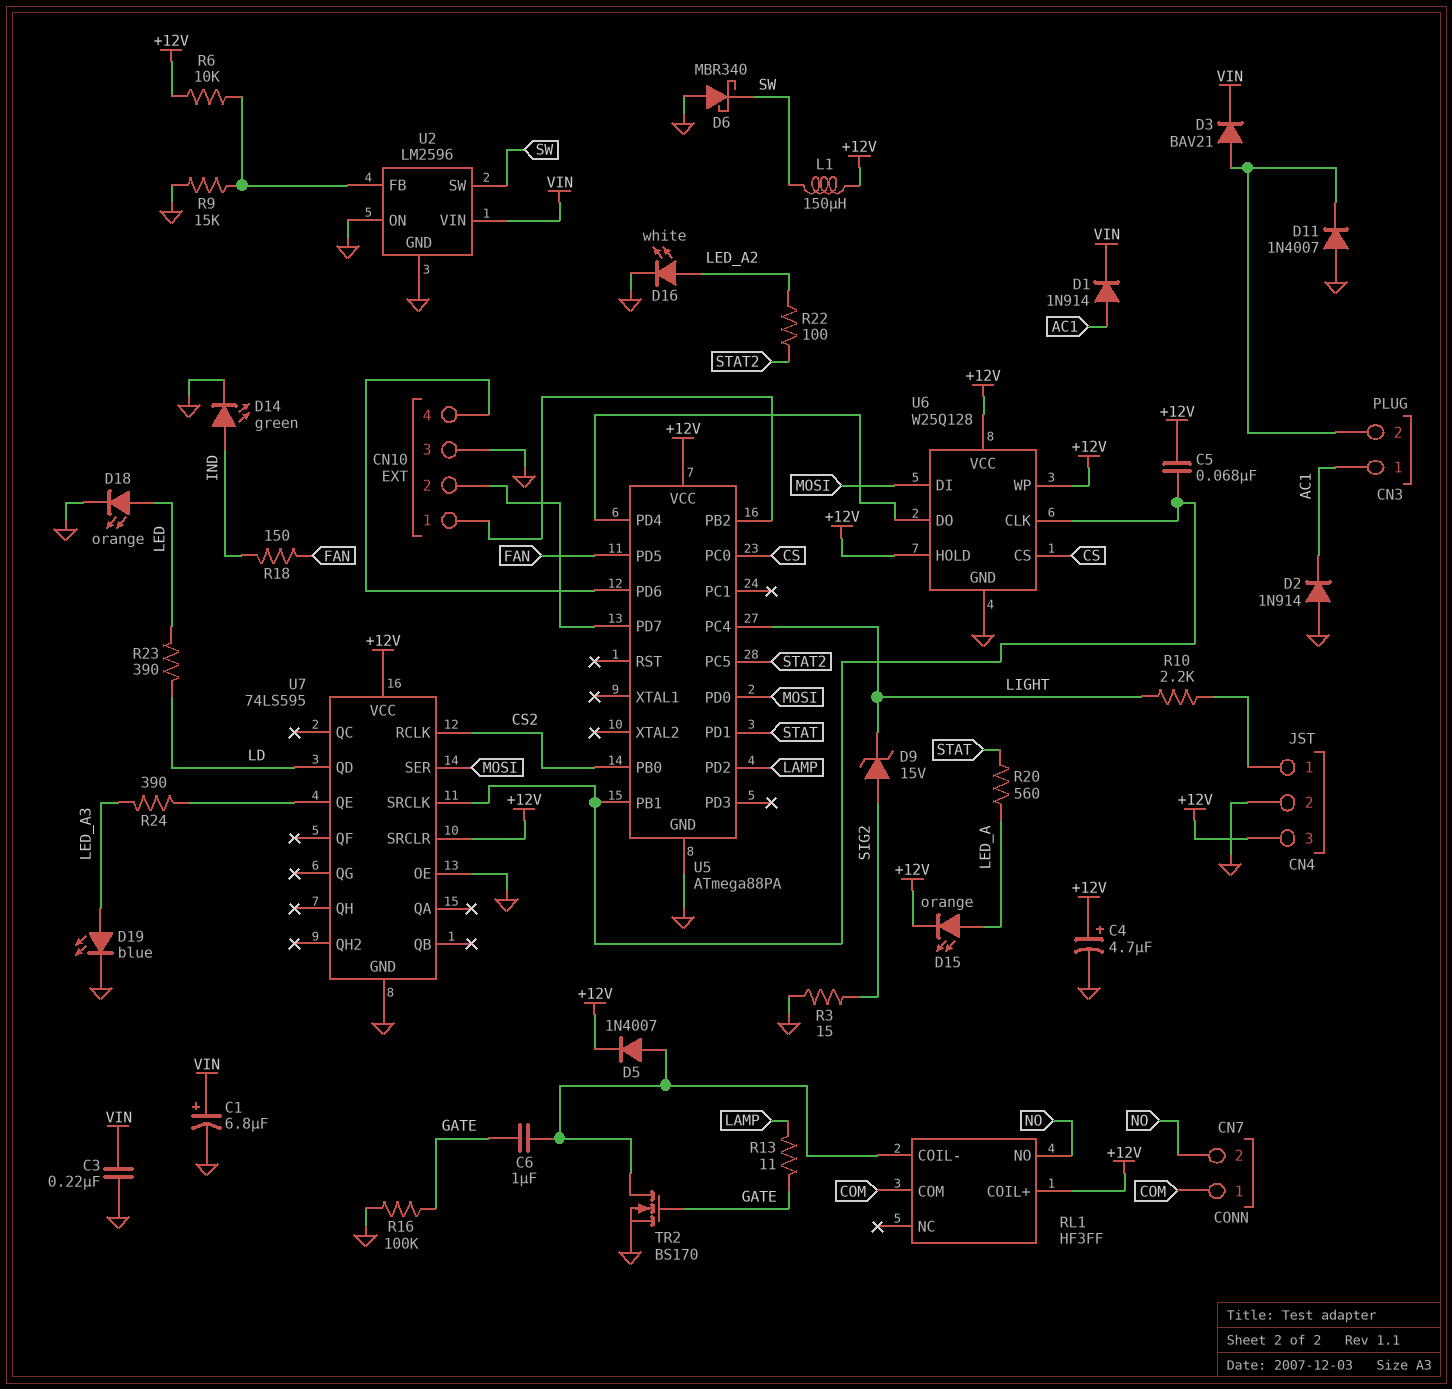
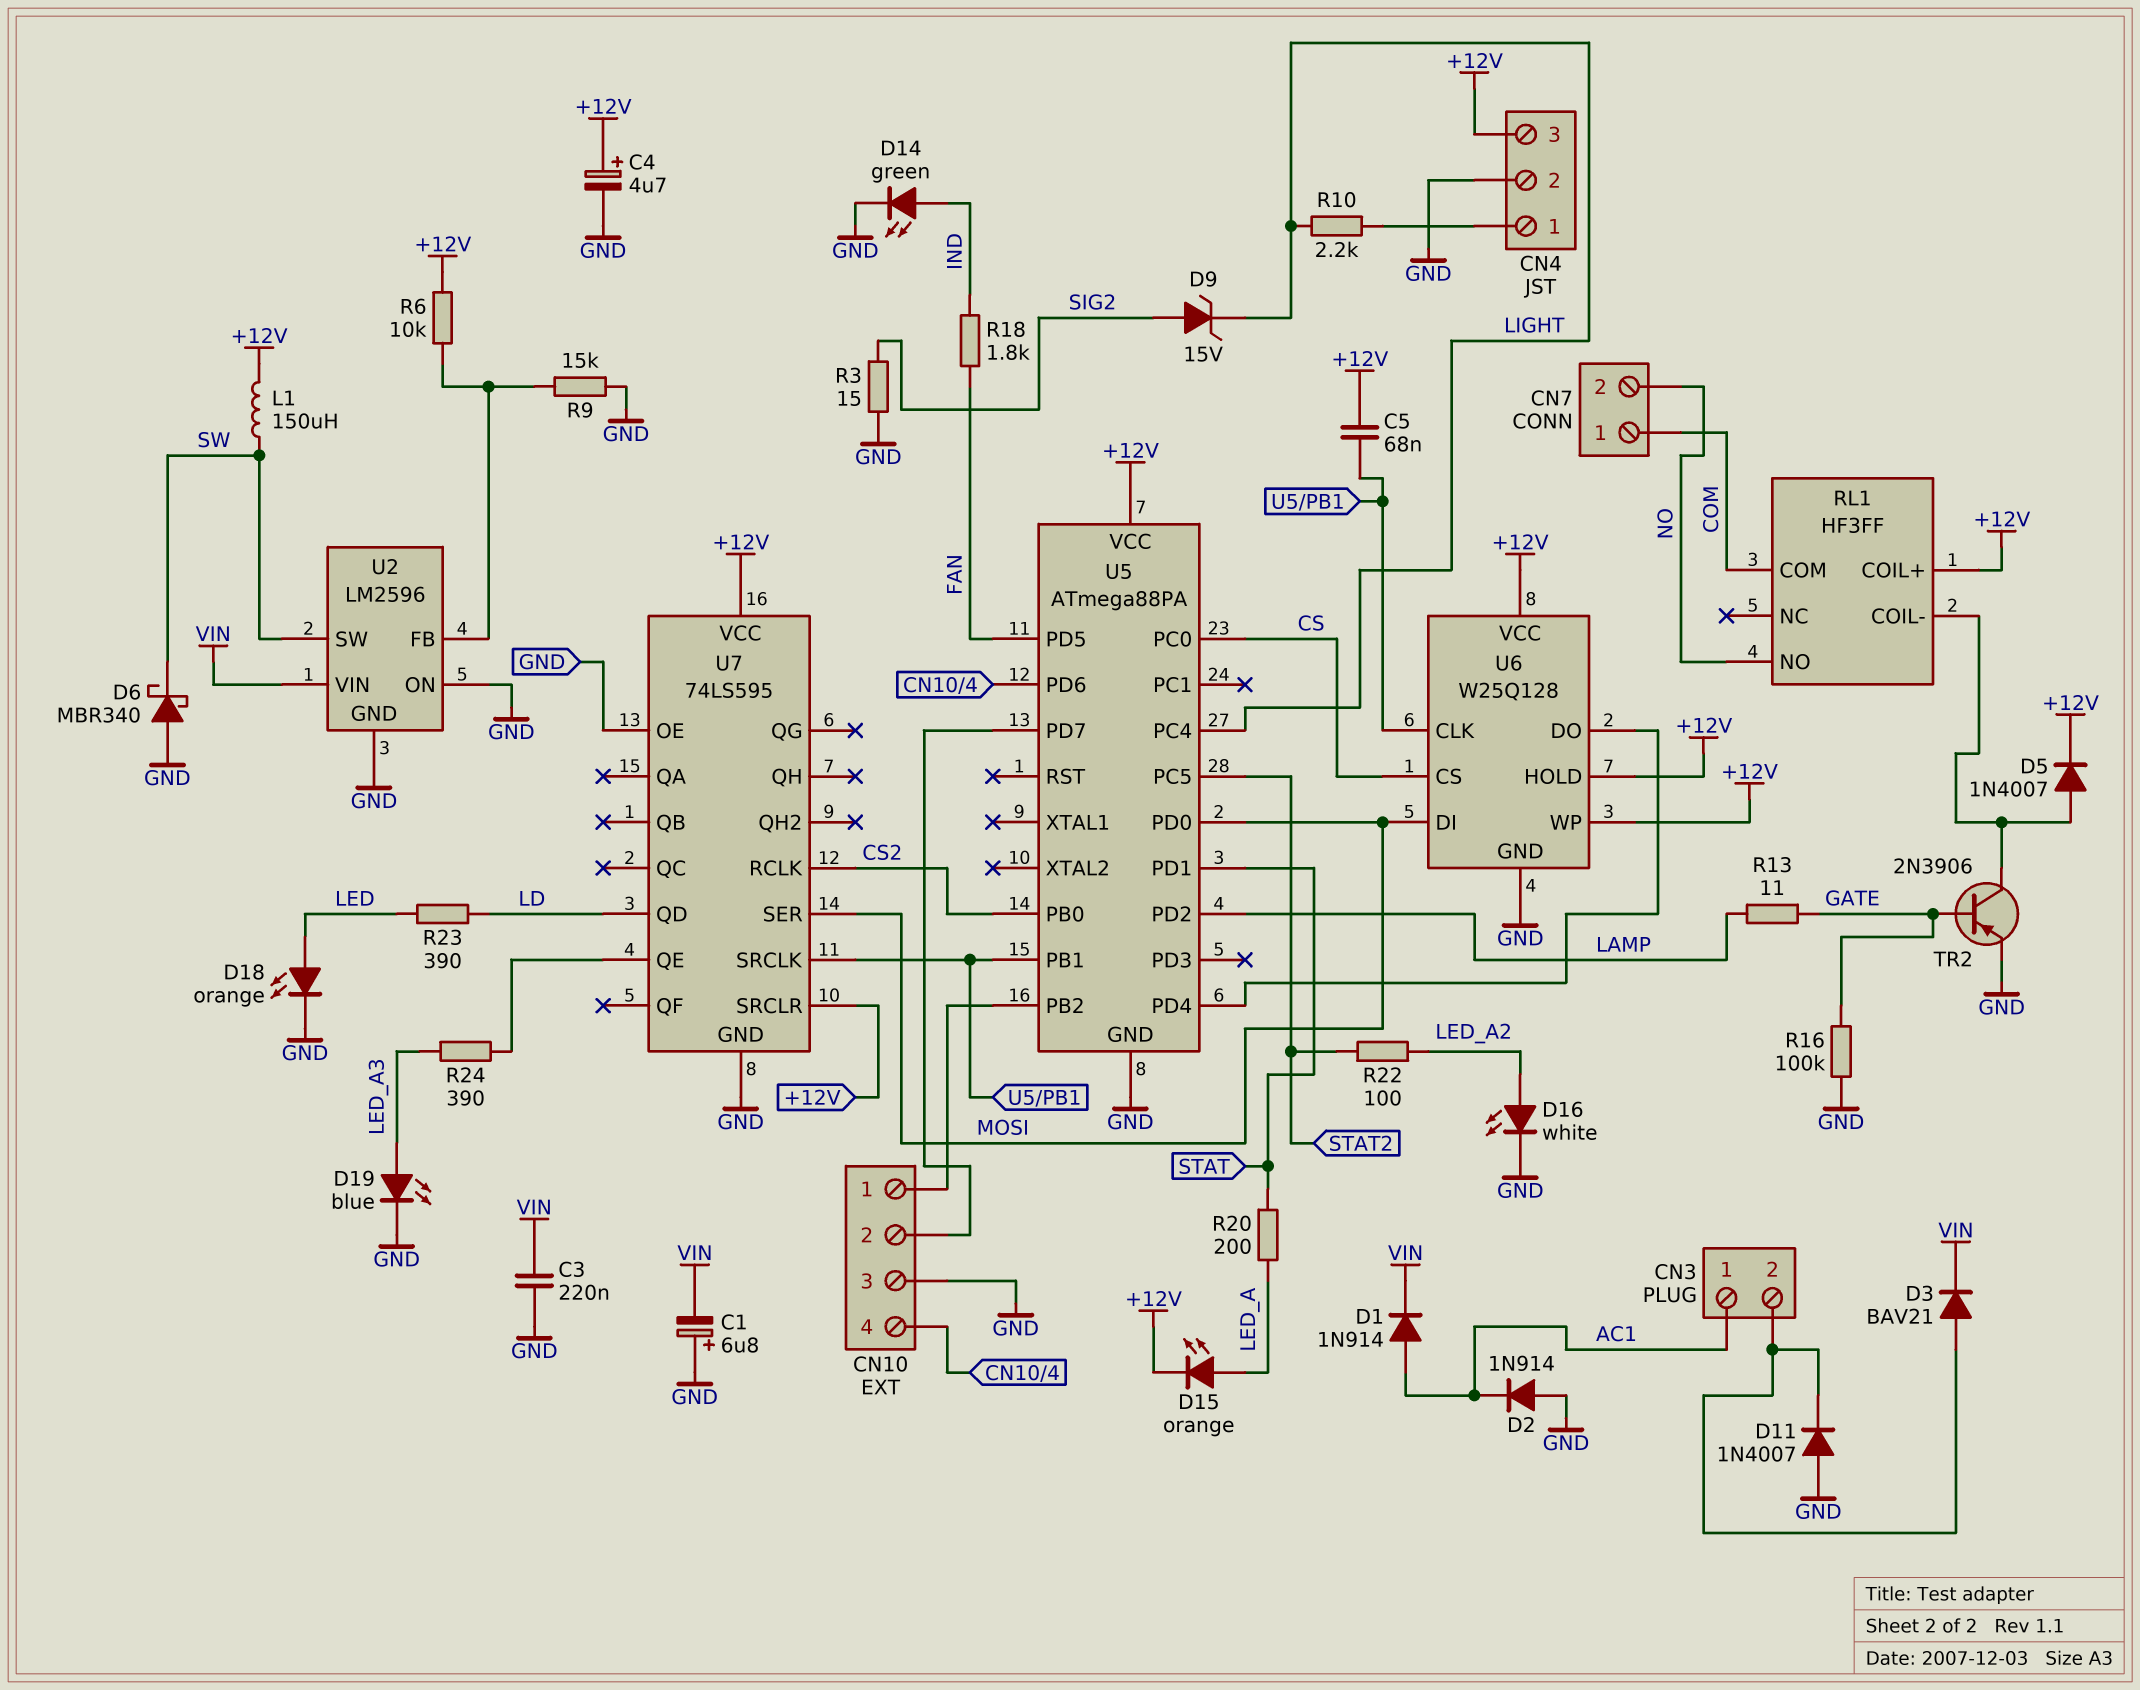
C1: 6.8uF (plus VIN, minus GND) -> 6.8uF (plus GND, minus VIN)
C6: 1uF (GATE, RL1/COIL-) -> none
R18: 150 (FAN, IND) -> 1.8k (FAN, IND)
R20: 560 (LED_A, STAT) -> 200 (LED_A, STAT)
TR2: NMOS BS170 (G GATE, D RL1/COIL-, S GND) -> PNP 2N3906 (B GATE, C RL1/COIL-, E GND)

